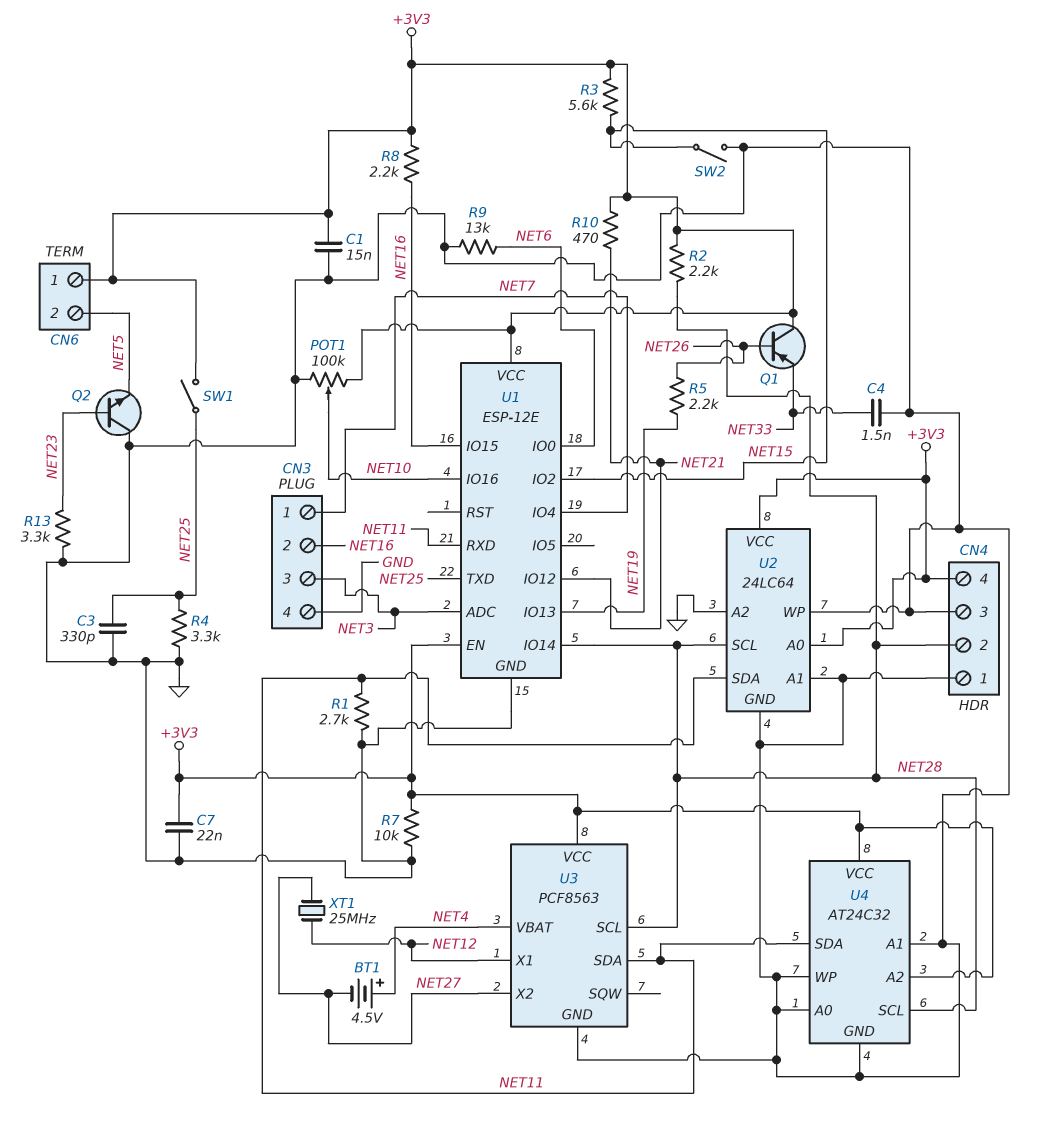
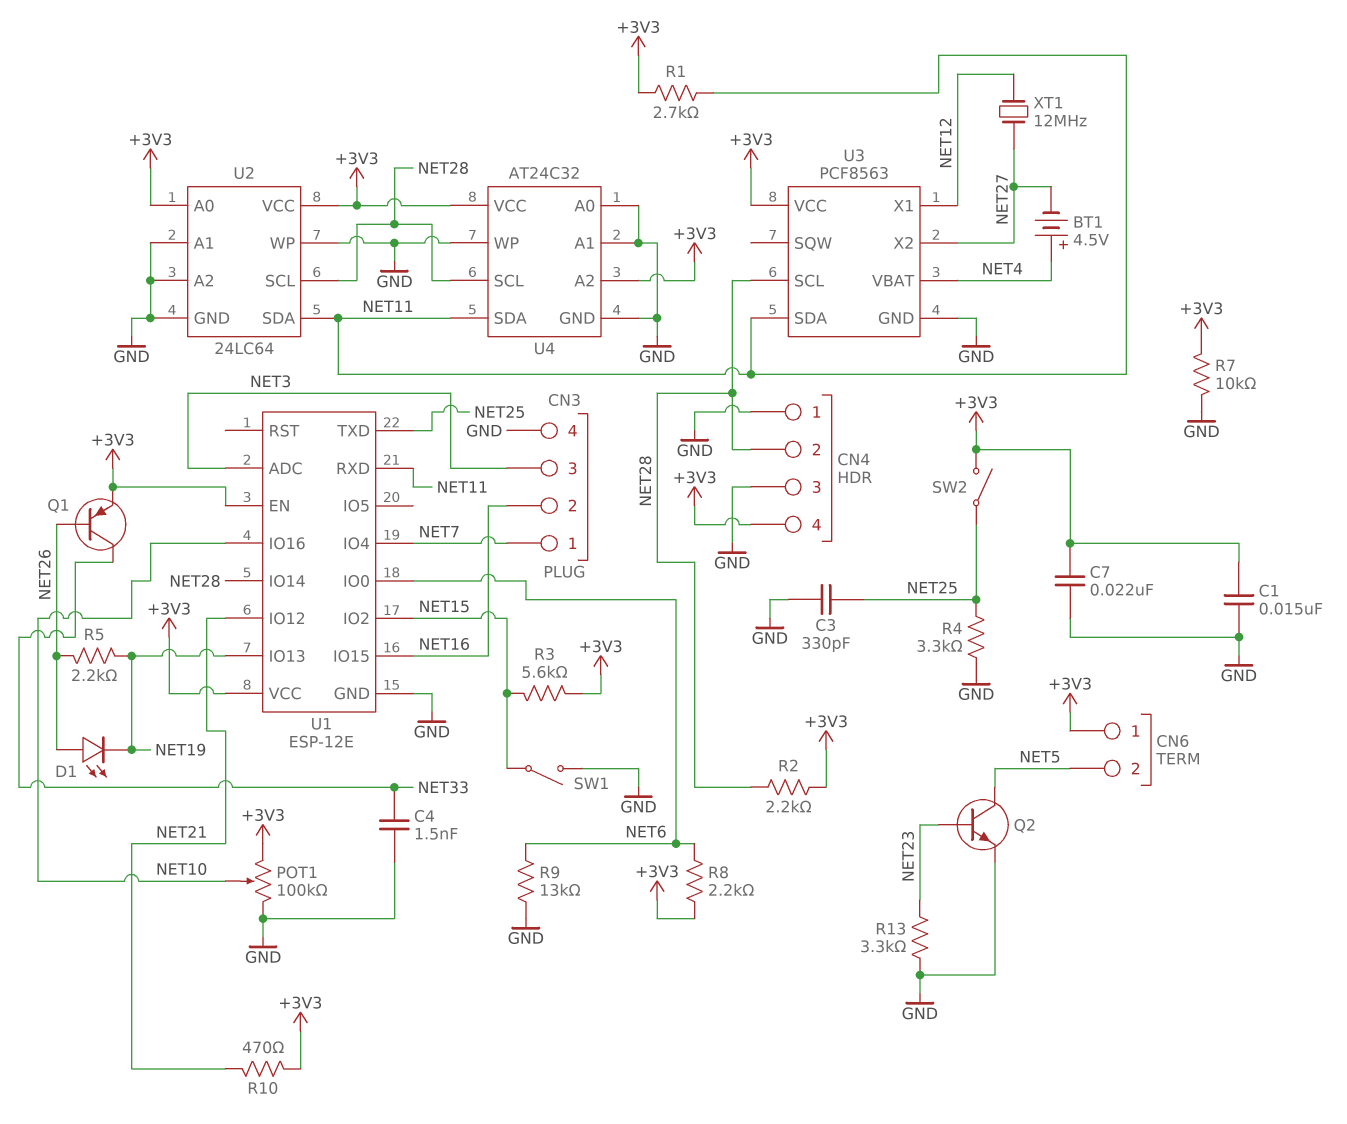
D1: none -> LED (A NET26, K NET19)
Q1: PNP (B NET26, C +3V3, E NET33) -> PNP (B NET26, C NET33, E +3V3)
Q2: NPN (B NET23, C GND, E NET5) -> NPN (B NET23, C NET5, E GND)
R1: 2.7k (GND, NET11) -> 2.7k (+3V3, NET11)
R8: 2.2k (+3V3, NET16) -> 2.2k (+3V3, NET6)
SW1: switch (+3V3, NET25) -> switch (GND, NET15)
SW2: switch (GND, NET15) -> switch (+3V3, NET25)
XT1: 25MHz (NET12, NET27) -> 12MHz (NET12, NET27)

